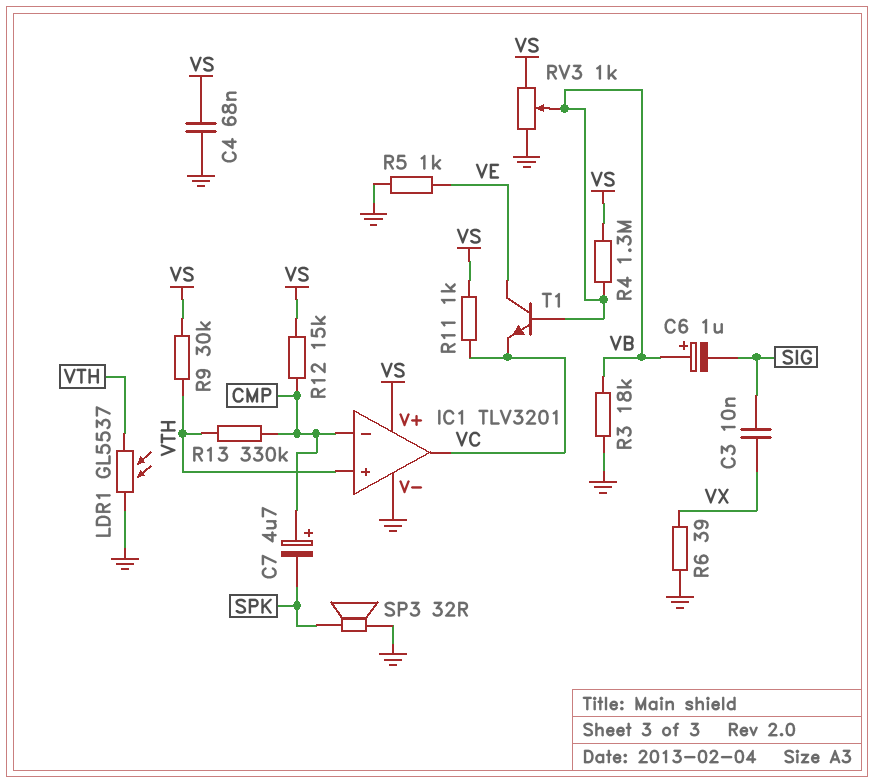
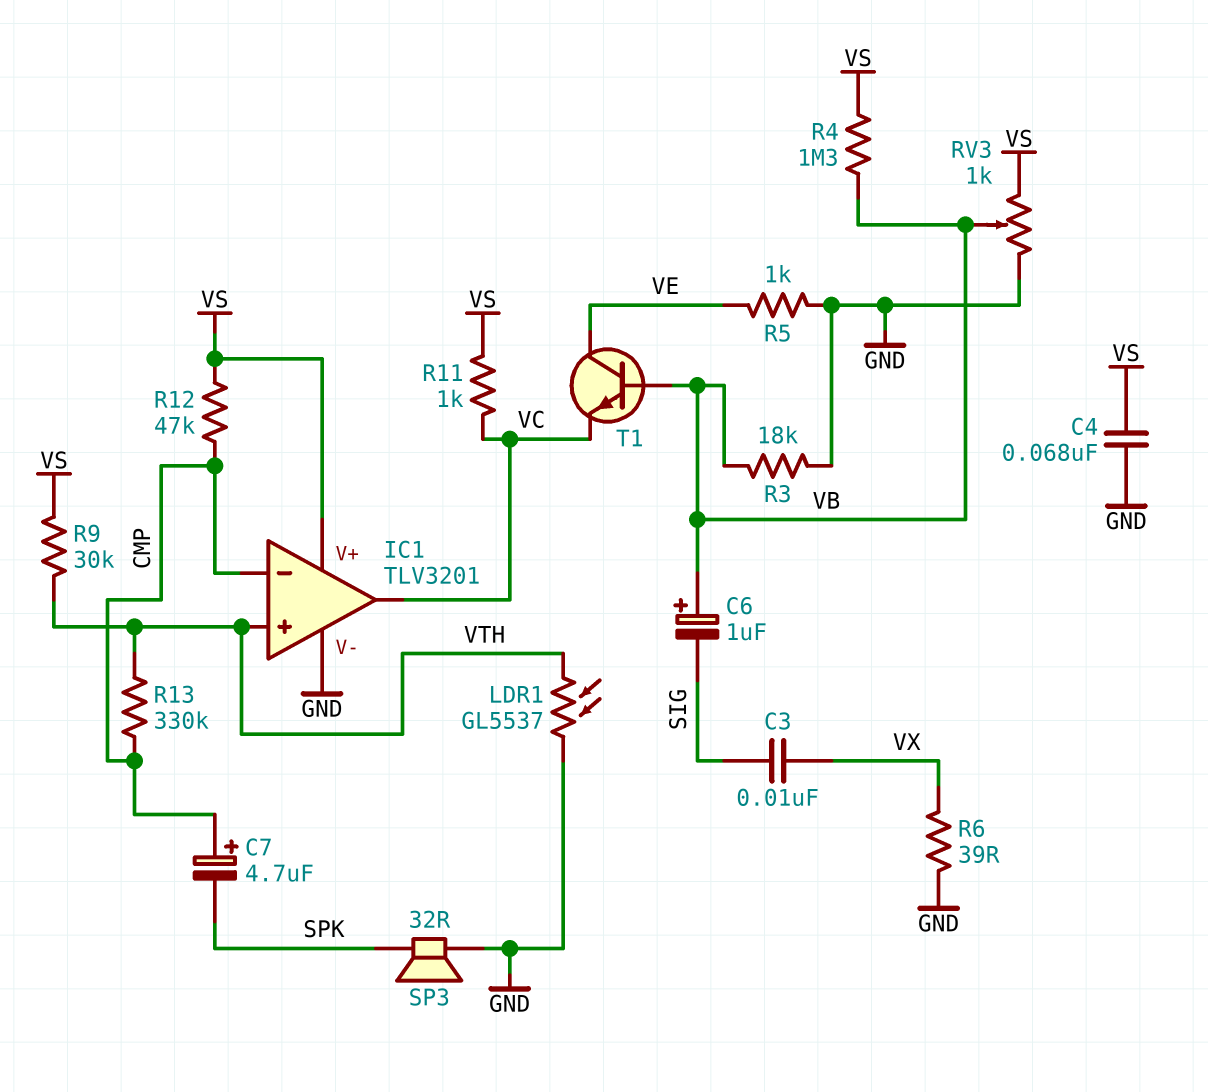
R12: 15k (CMP, VS) -> 47k (CMP, VS)

